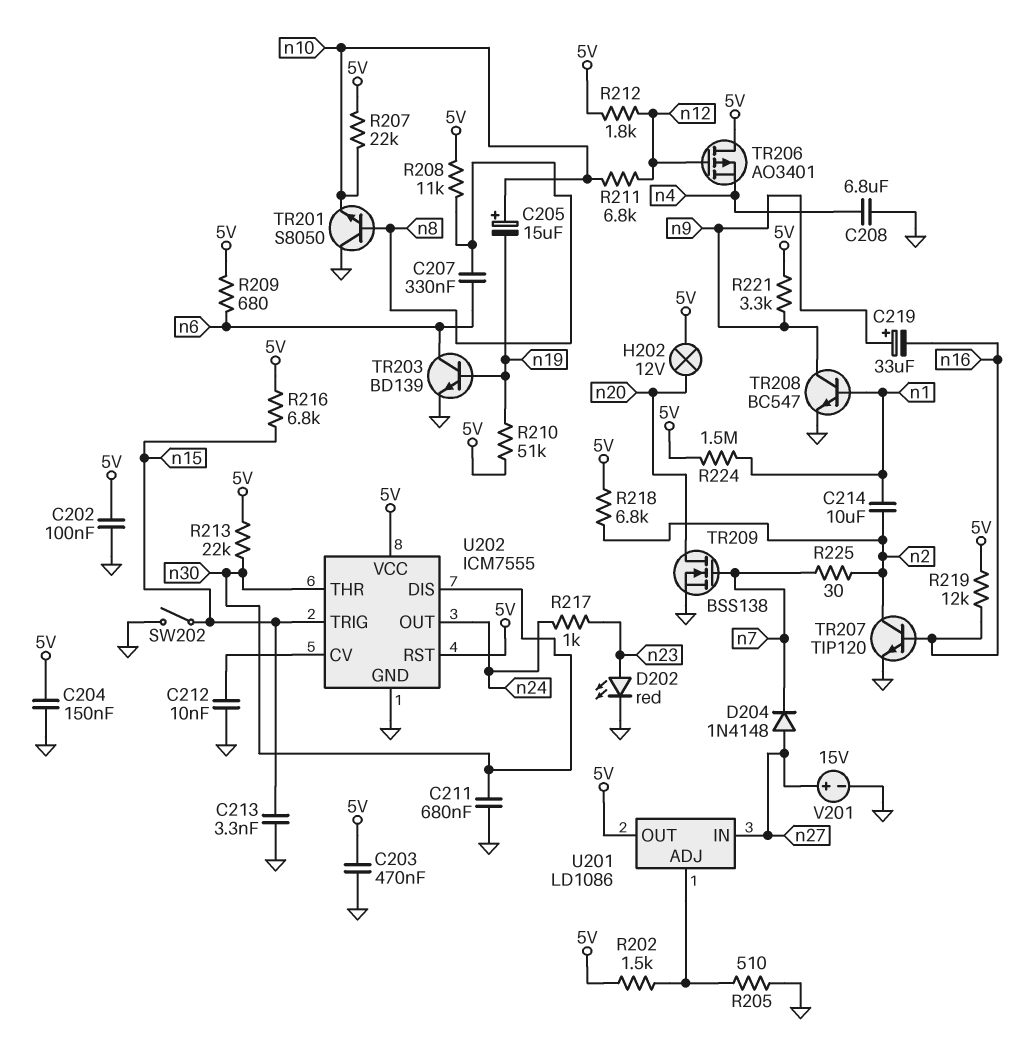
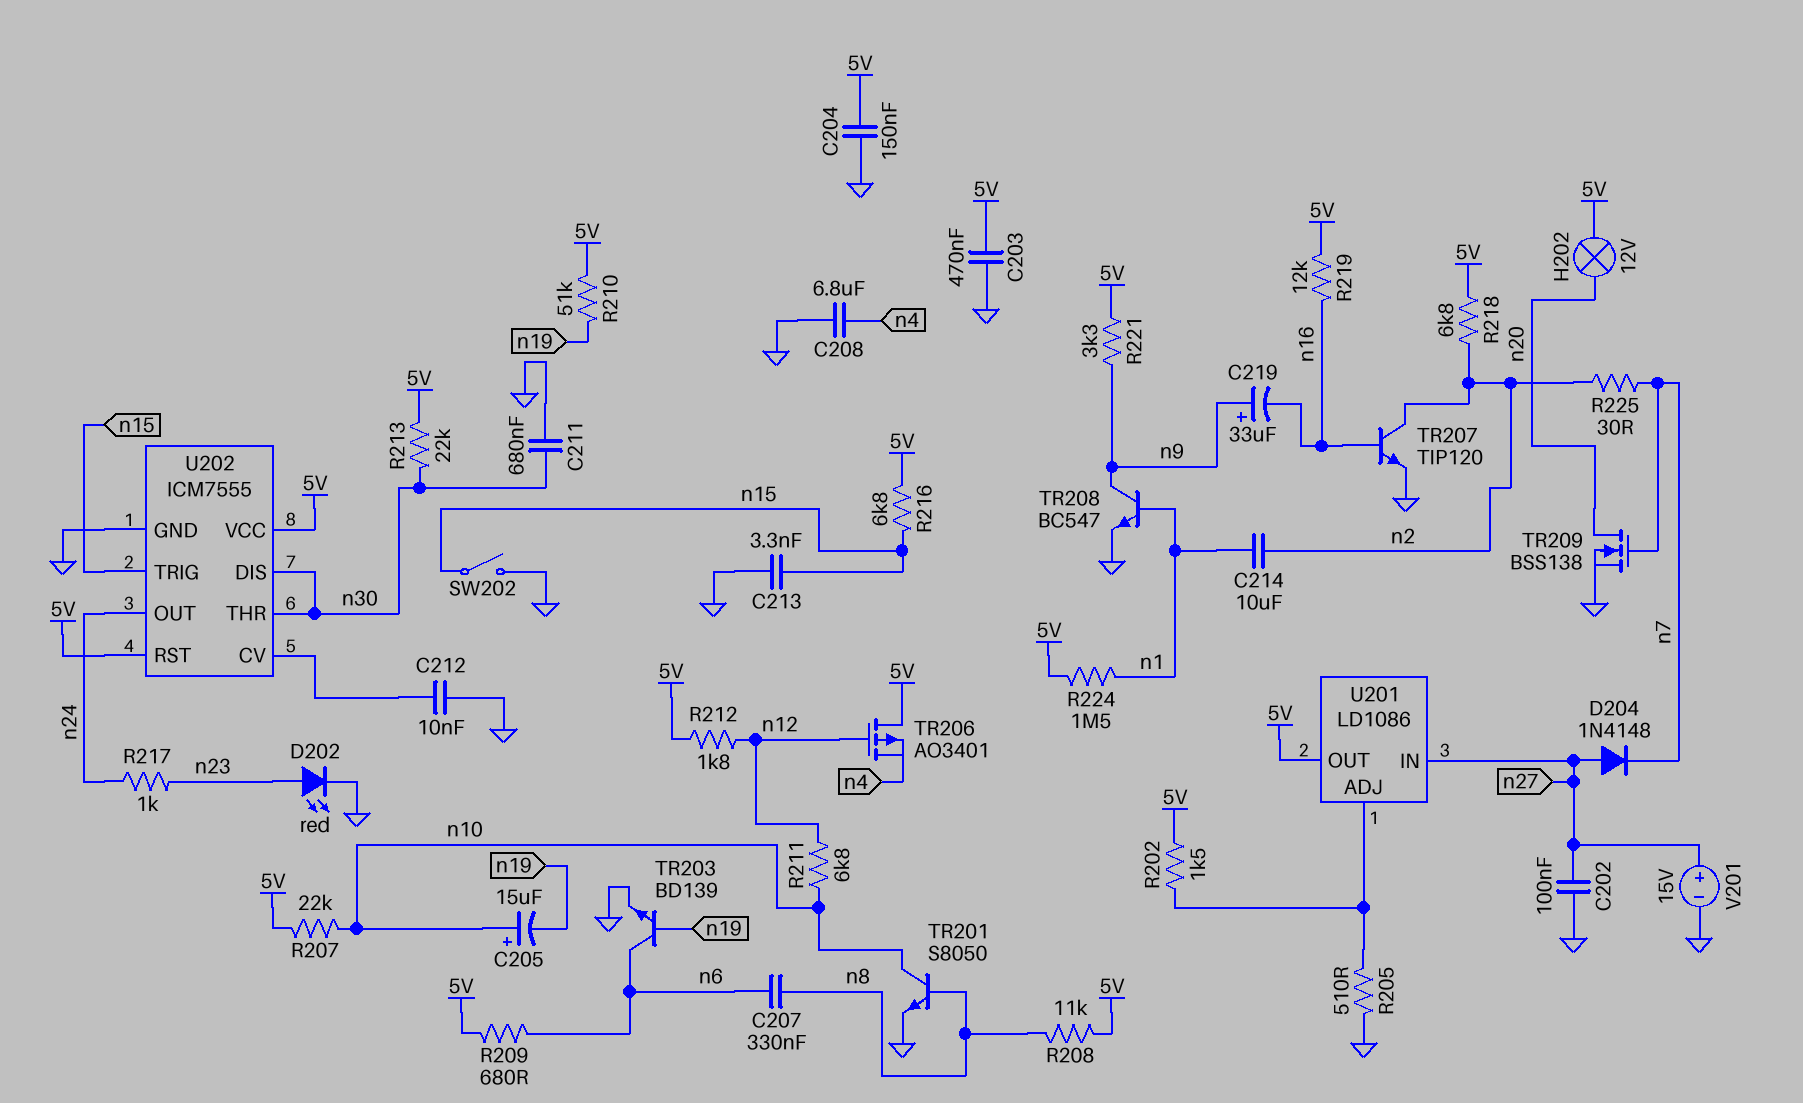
C202: 100nF (5V, GND) -> 100nF (GND, n27)
TR201: NPN S8050 (B n8, C GND, E n10) -> NPN S8050 (B n8, C n10, E GND)

